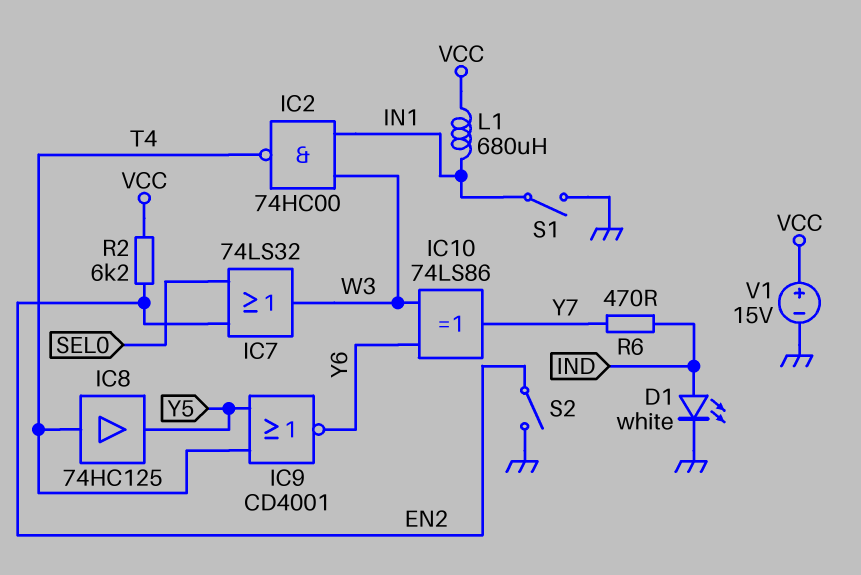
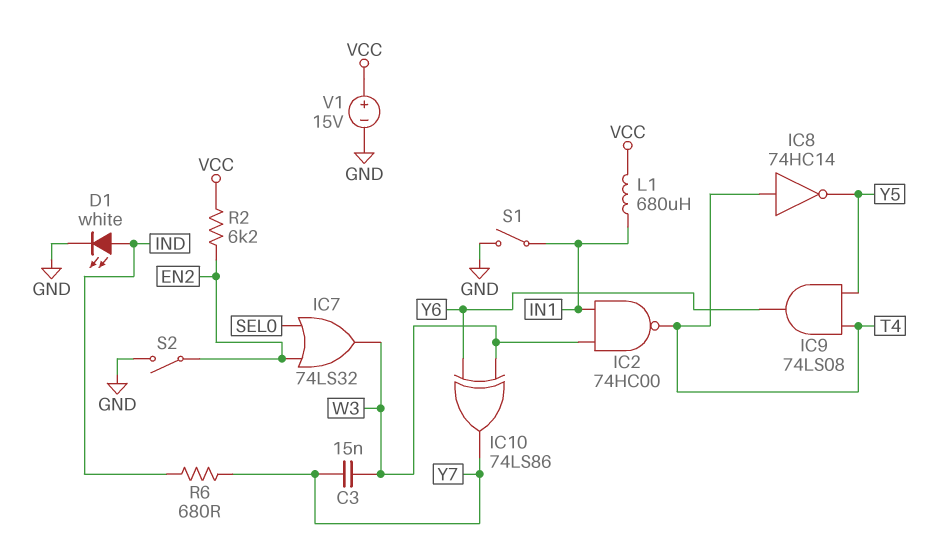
C3: none -> 15nF (W3, Y7)
IC8: buffer 74HC125 (in T4, out Y5) -> NOT 74HC14 (in T4, out Y5)
IC9: NOR CD4001 (in T4, in Y5, out Y6) -> AND 74LS08 (in T4, in Y5, out Y6)
R6: 470 (IND, Y7) -> 680 (IND, Y7)

